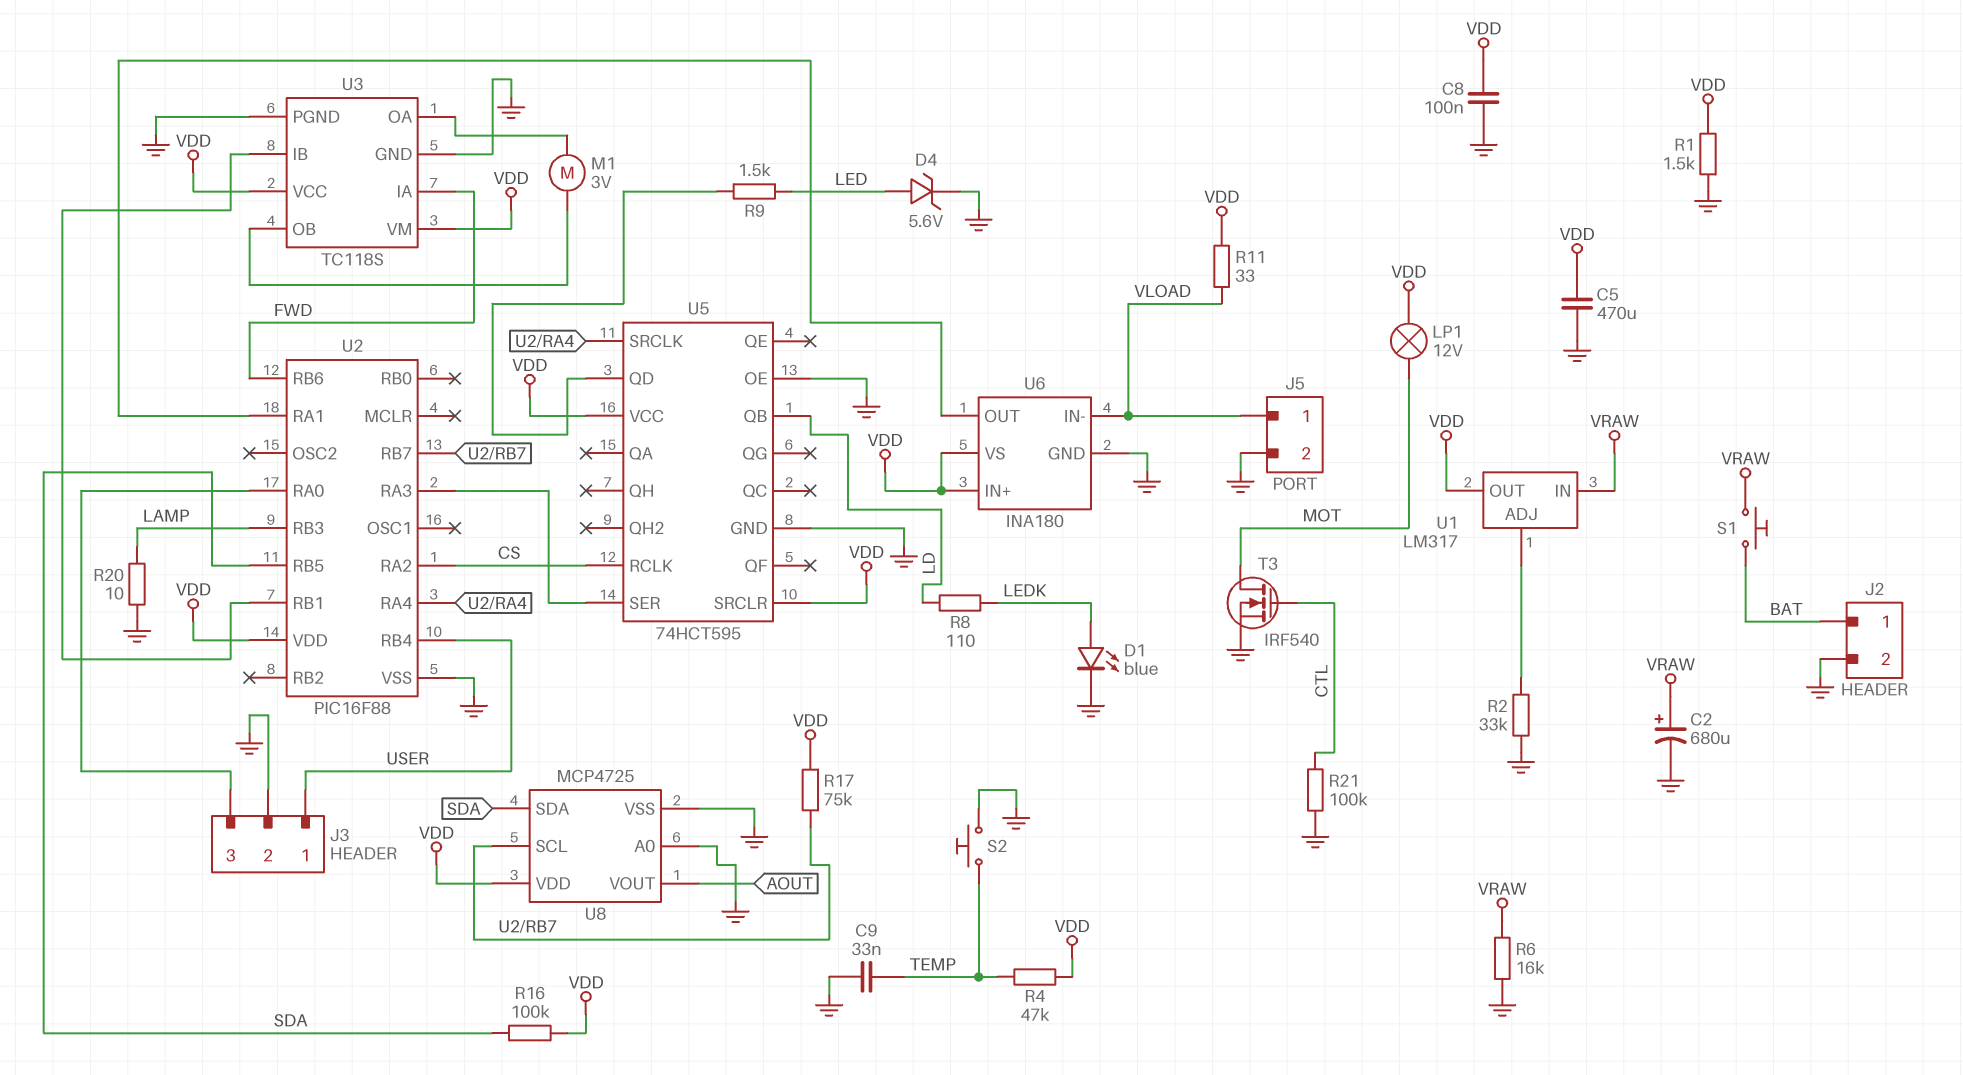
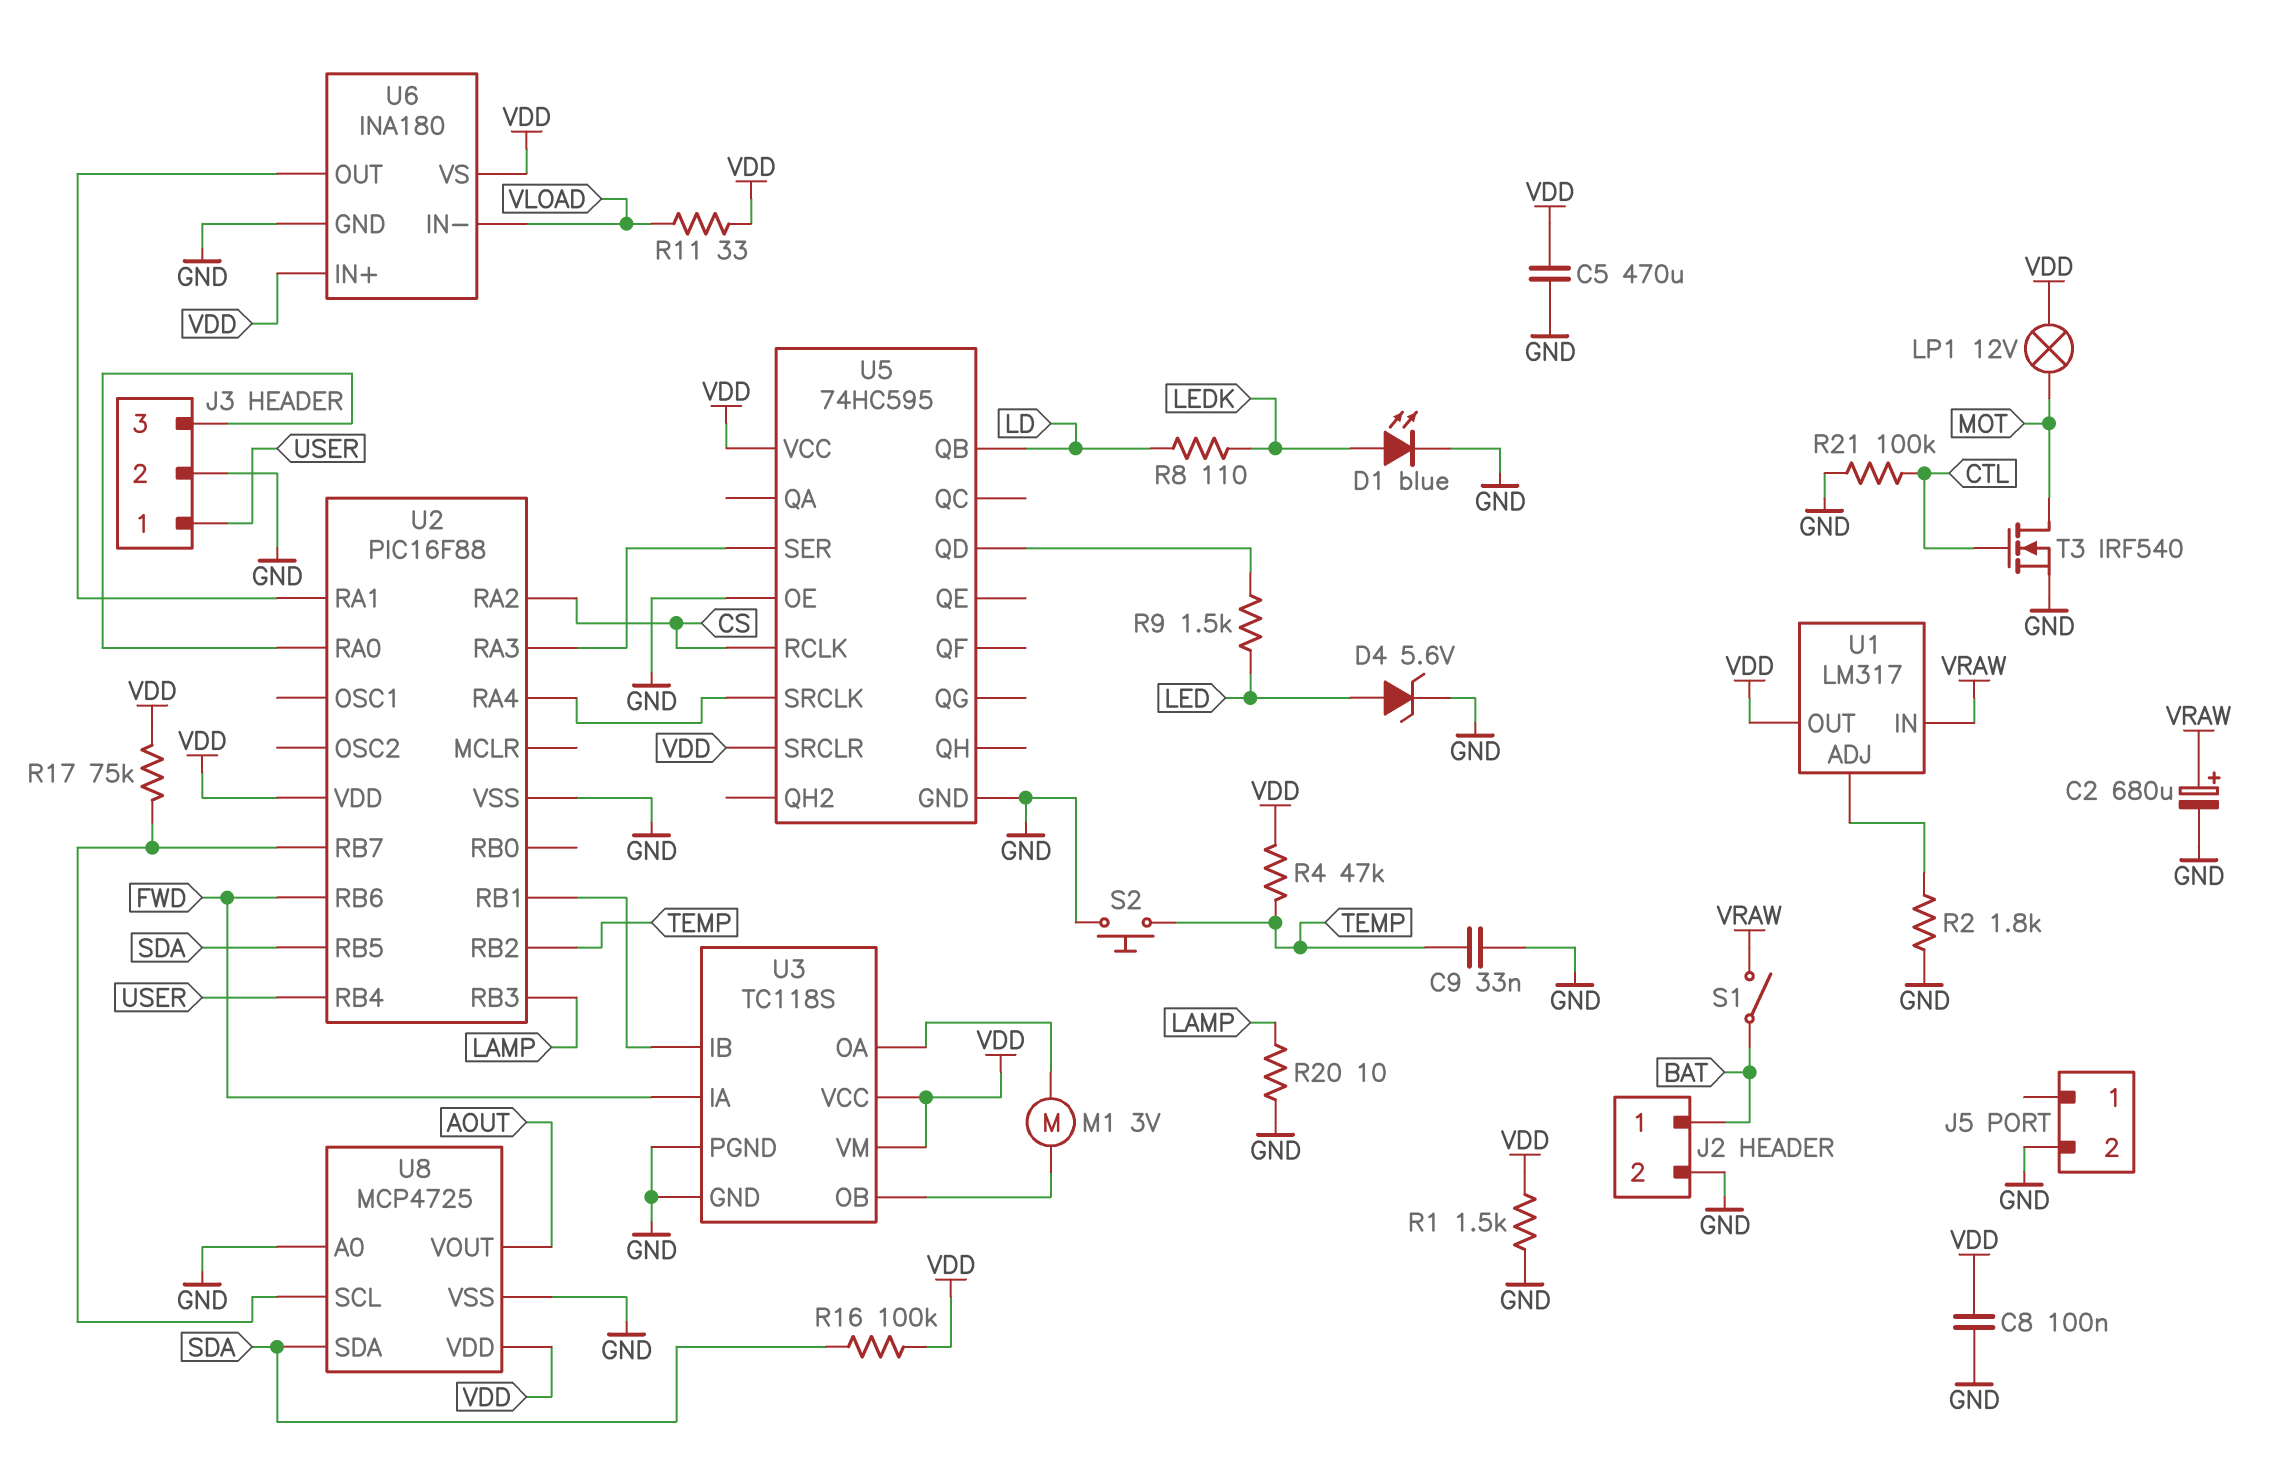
J5 pin 1: VLOAD -> none
R2: 33k (GND, U1/ADJ) -> 1.8k (GND, U1/ADJ)
R6: 16k (GND, VRAW) -> none
S1: button (BAT, VRAW) -> switch (BAT, VRAW)
U2 pin RB2: none -> TEMP
U5: 74HCT595 -> 74HC595

